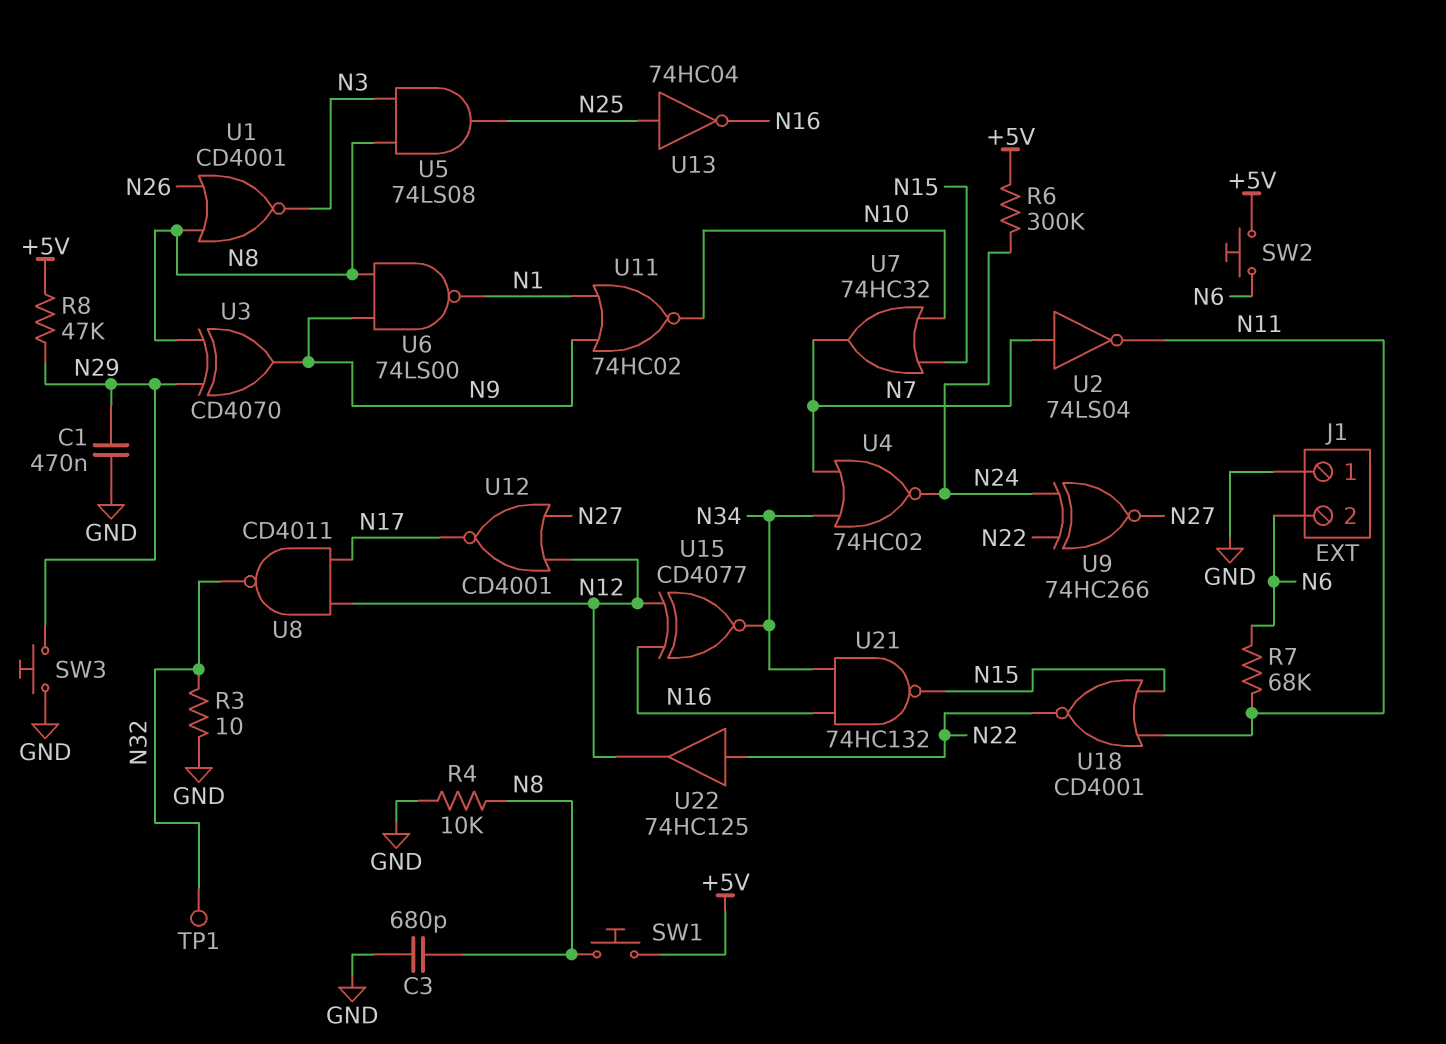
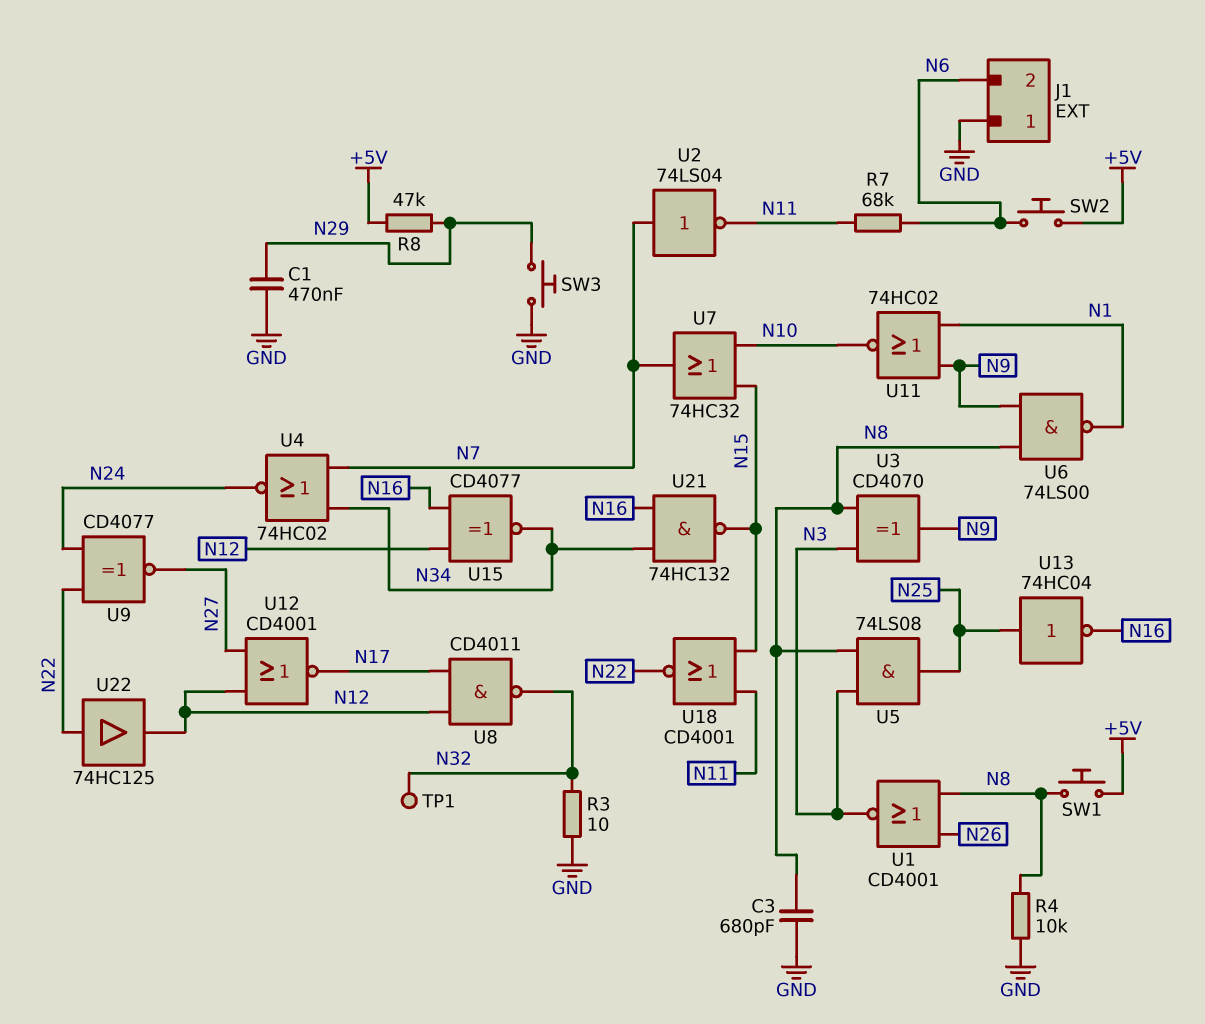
R6: 300k (+5V, N24) -> none
U3: XOR CD4070 (in N8, in N29, out N9) -> XOR CD4070 (in N3, in N8, out N9)
U9: XNOR 74HC266 (in N22, in N24, out N27) -> XNOR CD4077 (in N22, in N24, out N27)

